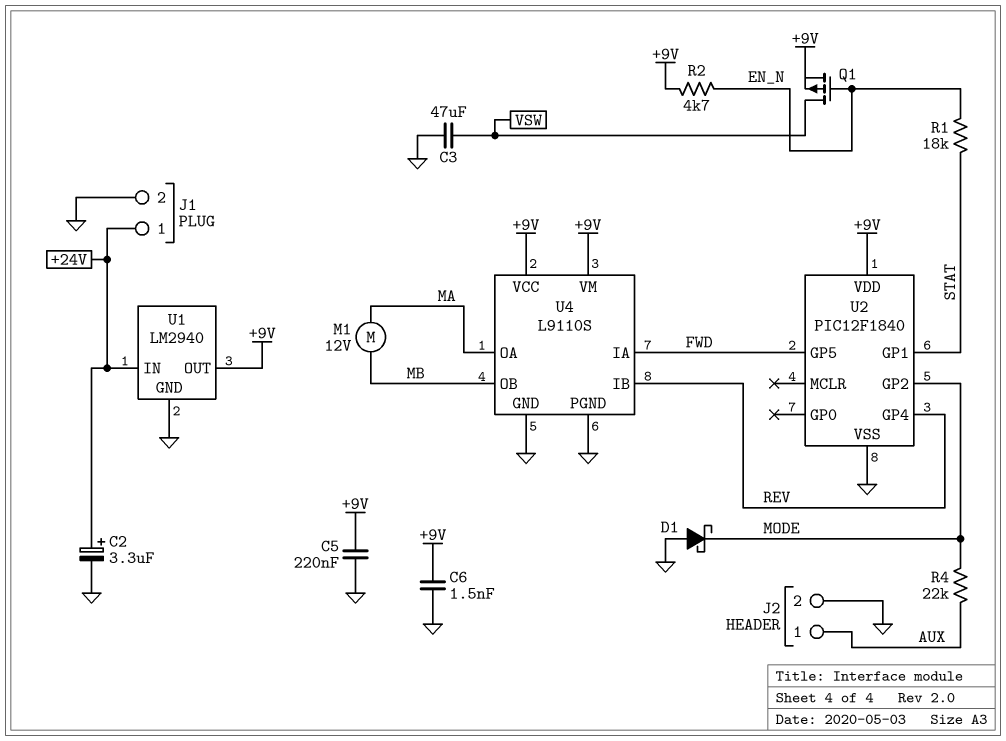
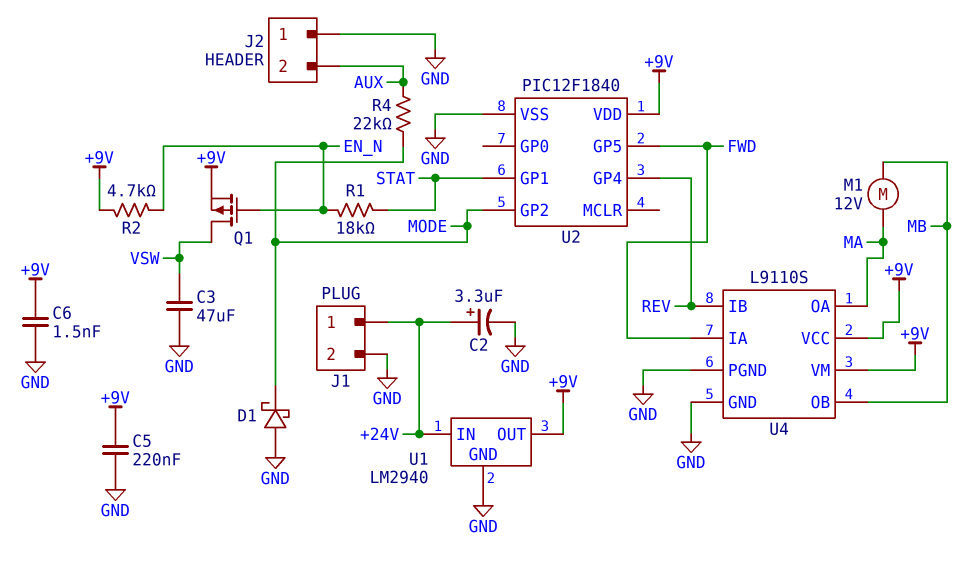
J2 pin 1: AUX -> GND
J2 pin 2: GND -> AUX

